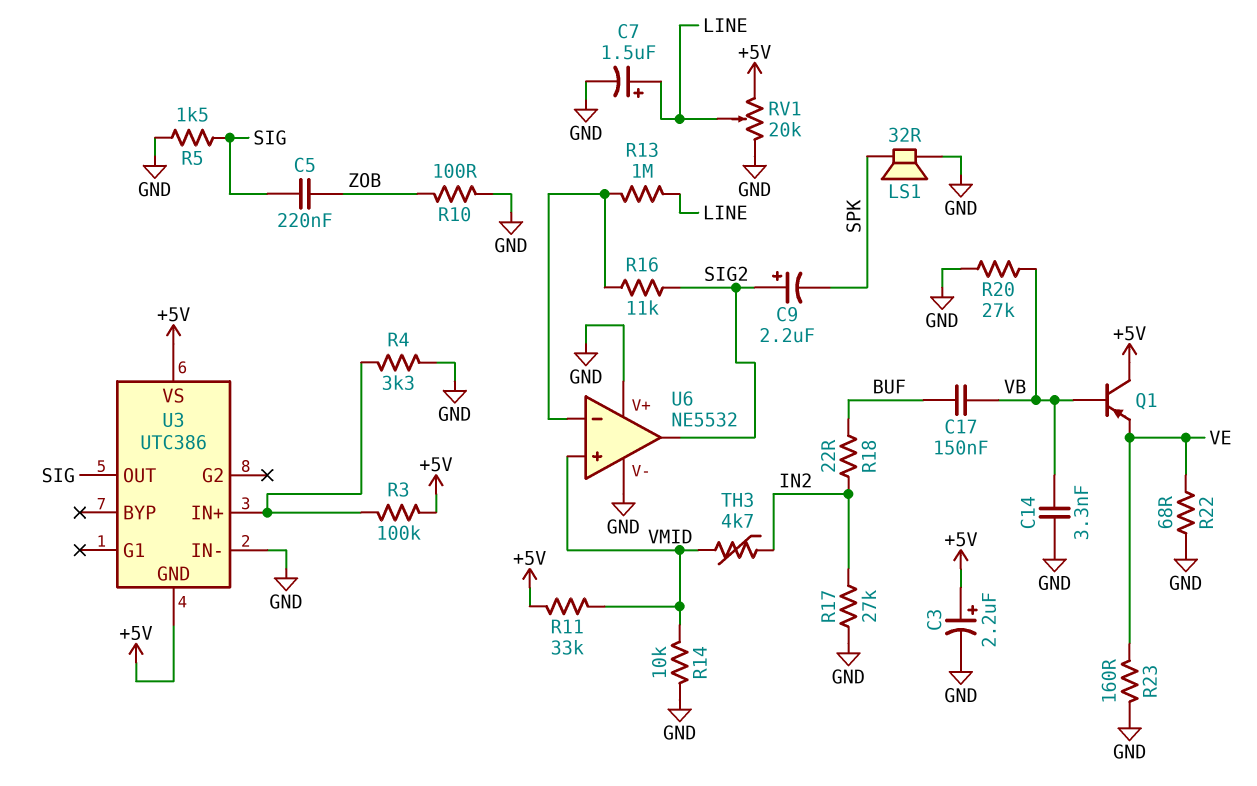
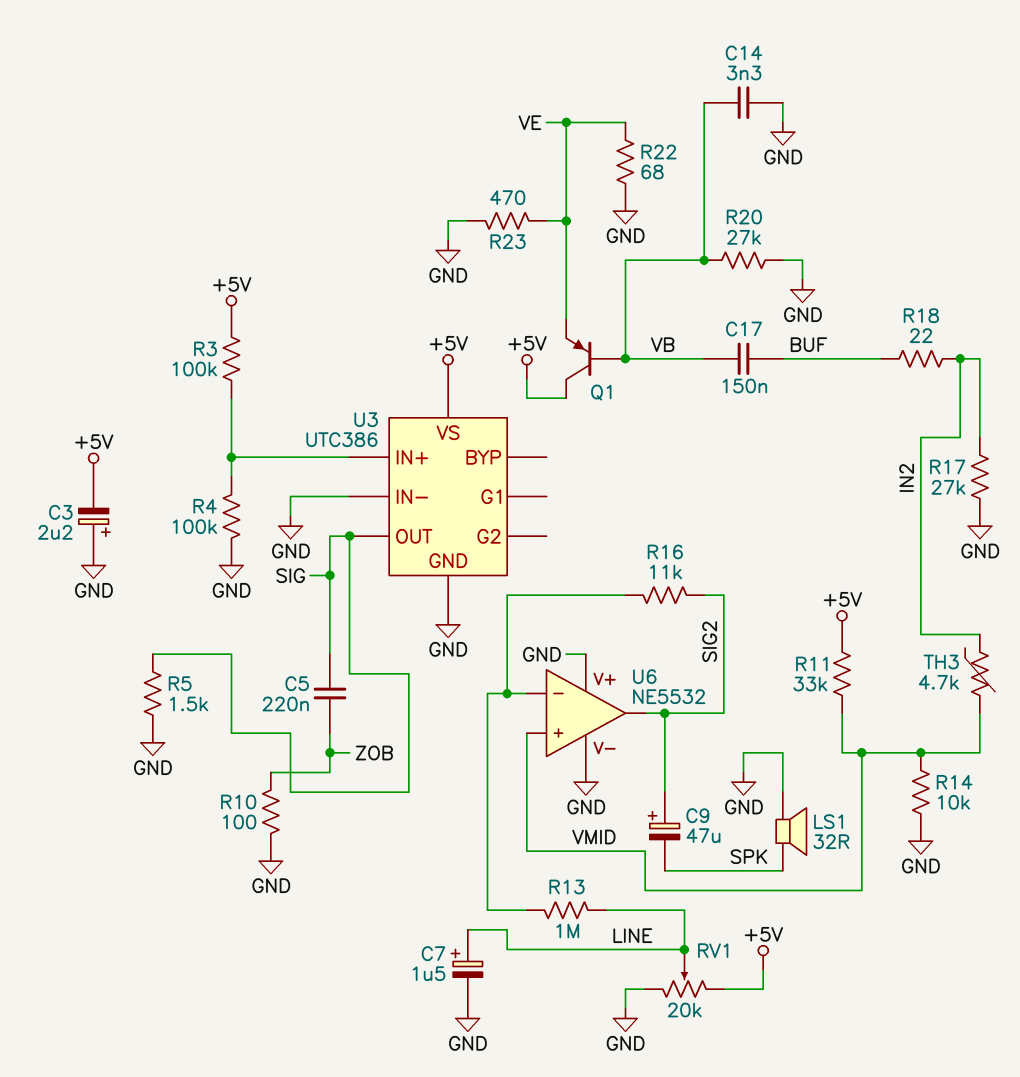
C3: 2.2uF (plus +5V, minus GND) -> 2.2uF (plus GND, minus +5V)
C9: 2.2uF (plus SIG2, minus SPK) -> 47uF (plus SIG2, minus SPK)
R4: 3.3k (GND, U3/IN+) -> 100k (GND, U3/IN+)
R23: 160 (GND, VE) -> 470 (GND, VE)
U3 pin GND: +5V -> GND

